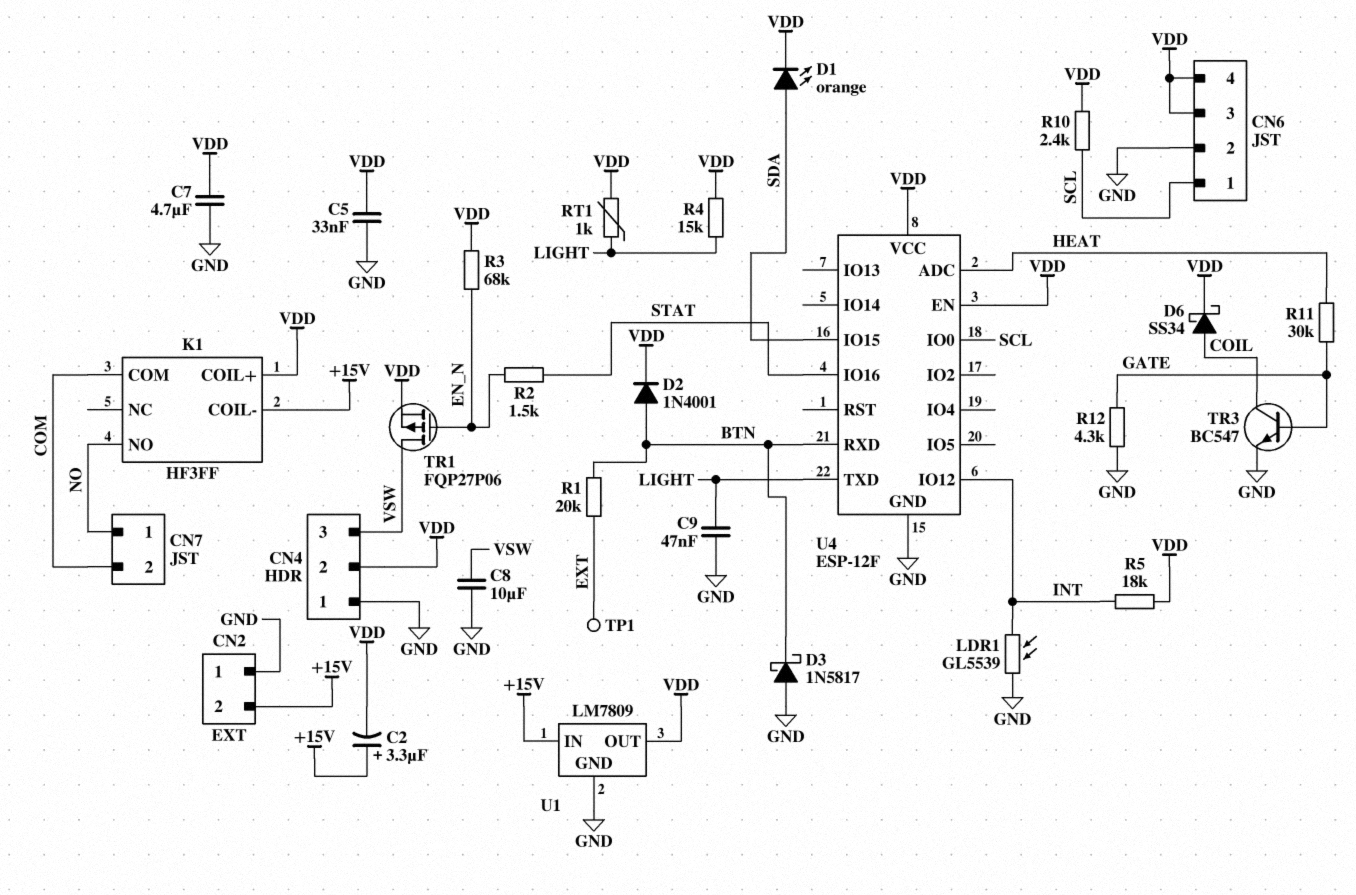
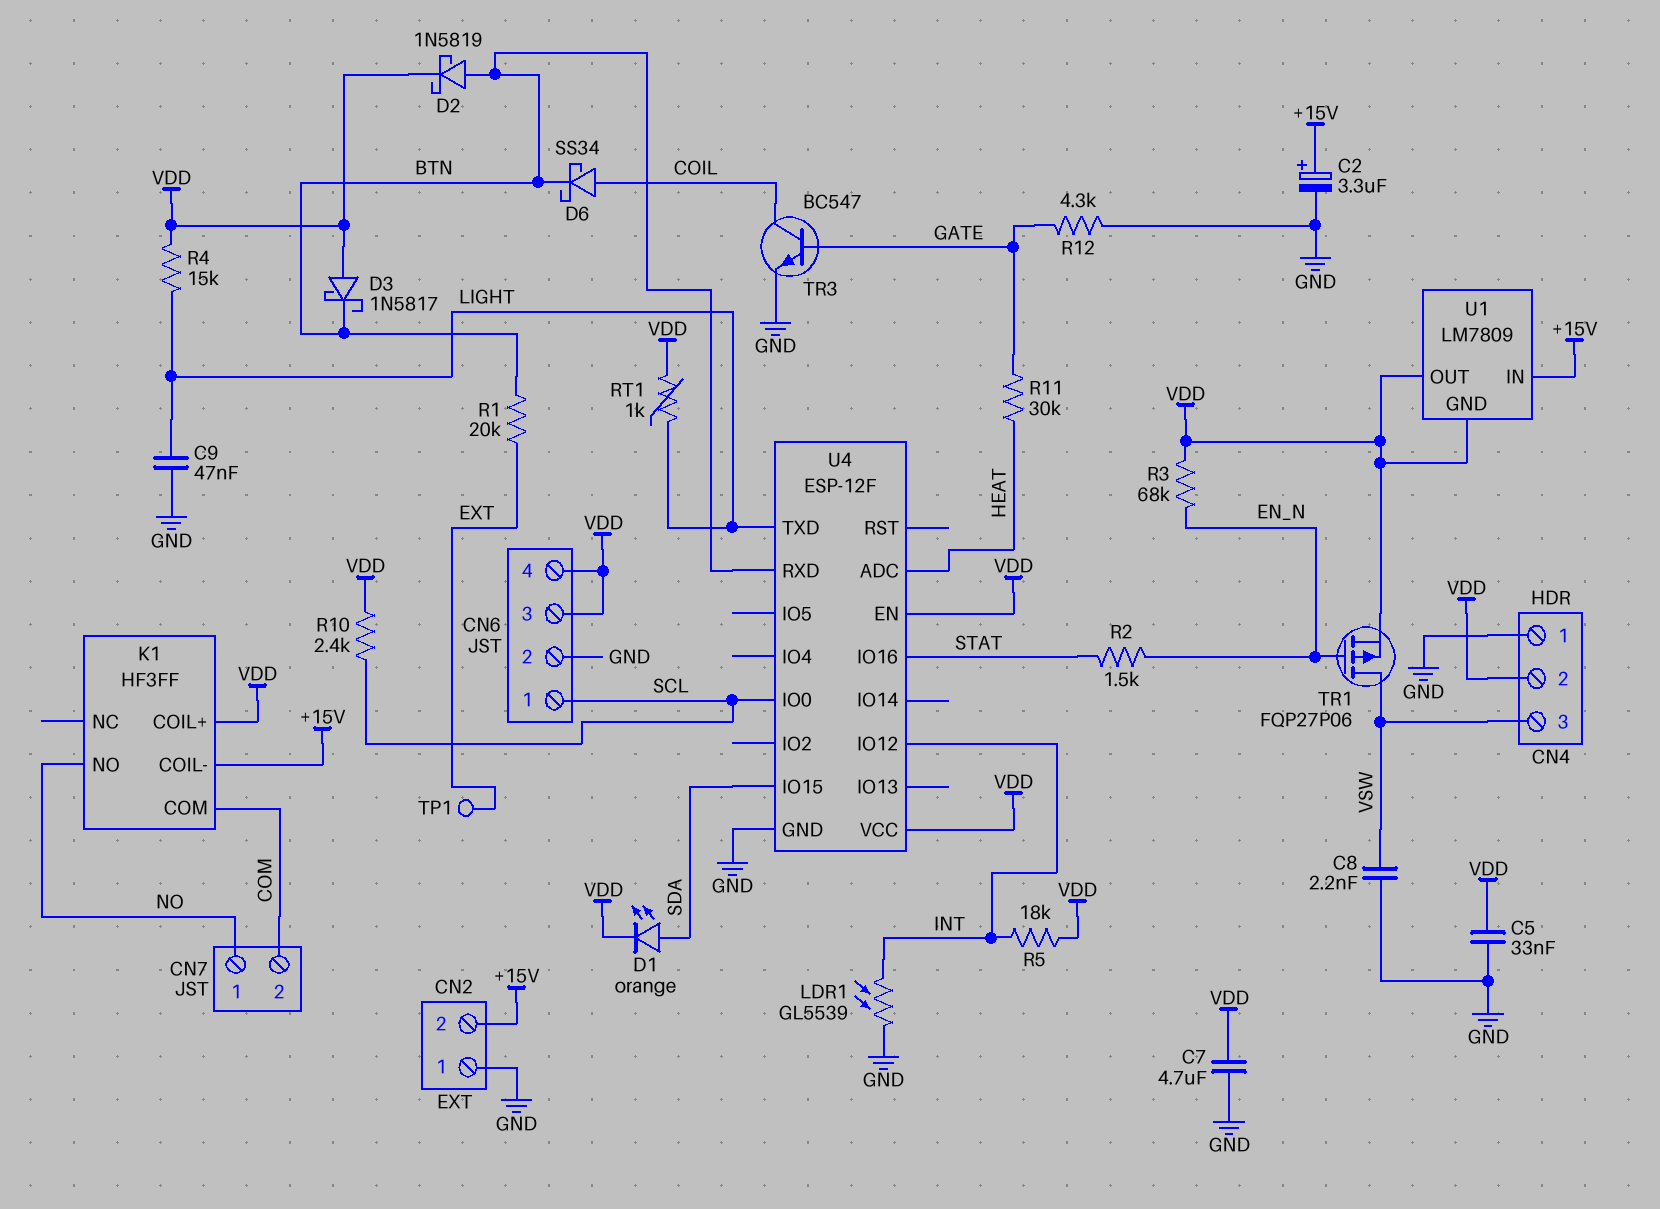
C2: 3.3uF (plus +15V, minus VDD) -> 3.3uF (plus +15V, minus GND)
C8: 10uF (GND, VSW) -> 2.2nF (GND, VSW)
D2: diode 1N4001 (A BTN, K VDD) -> schottky 1N5819 (A BTN, K VDD)
D3: schottky 1N5817 (A GND, K BTN) -> schottky 1N5817 (A VDD, K BTN)
D6: schottky SS34 (A COIL, K VDD) -> schottky SS34 (A COIL, K BTN)
U1 pin GND: GND -> VDD

